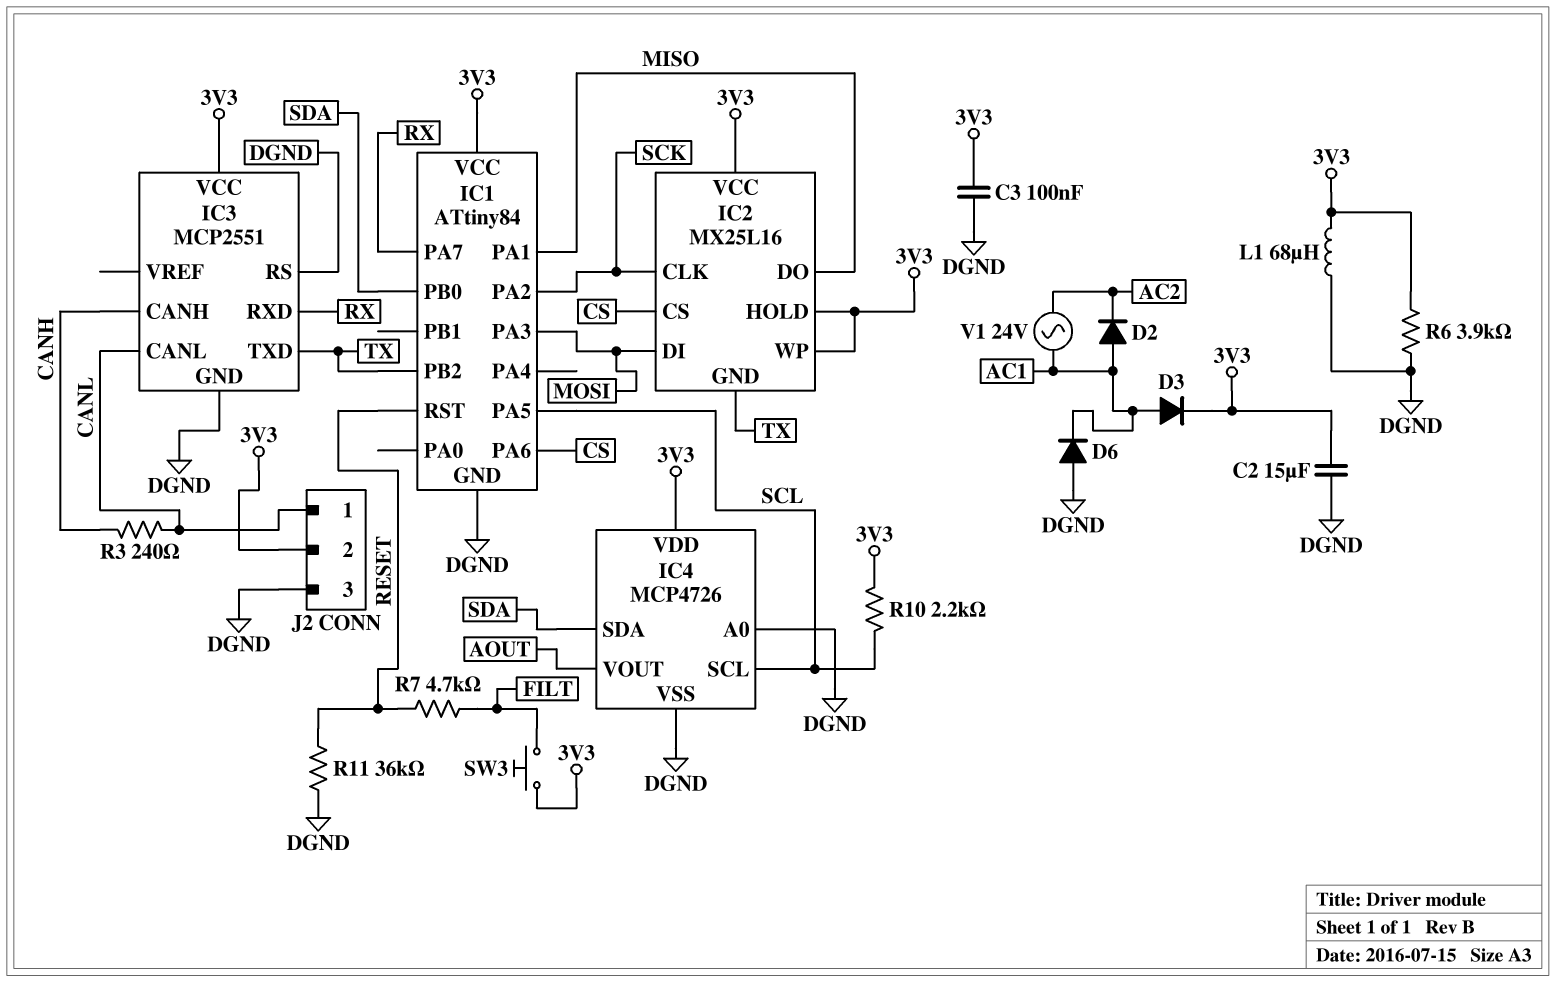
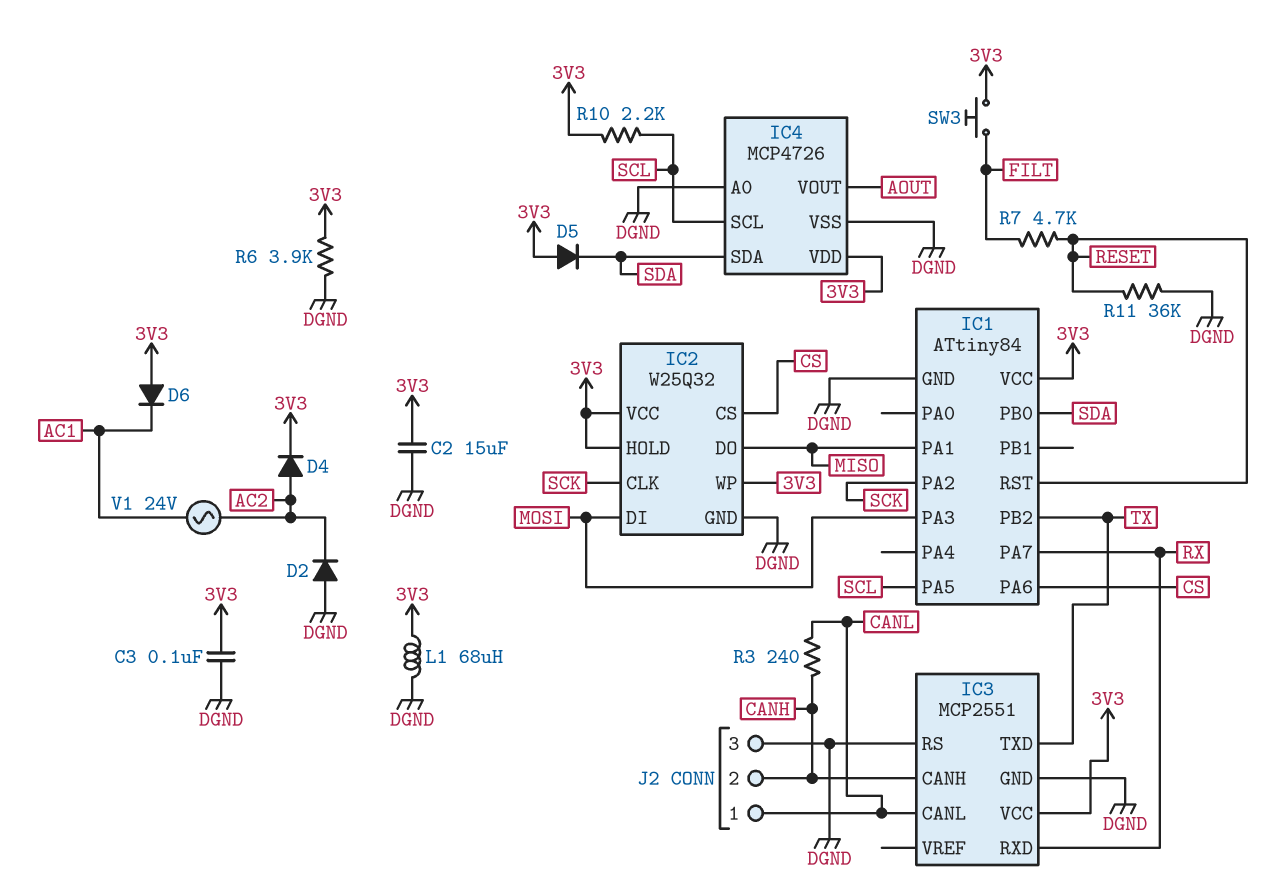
D2: diode (A AC1, K AC2) -> diode (A DGND, K AC2)
D3: diode (A AC1, K 3V3) -> none
D4: none -> diode (A AC2, K 3V3)
D5: none -> diode (A 3V3, K SDA)
D6: diode (A DGND, K AC1) -> diode (A 3V3, K AC1)
IC2: MX25L16 -> W25Q32
IC2 pin GND: TX -> DGND
J2 pin 2: 3V3 -> CANH

